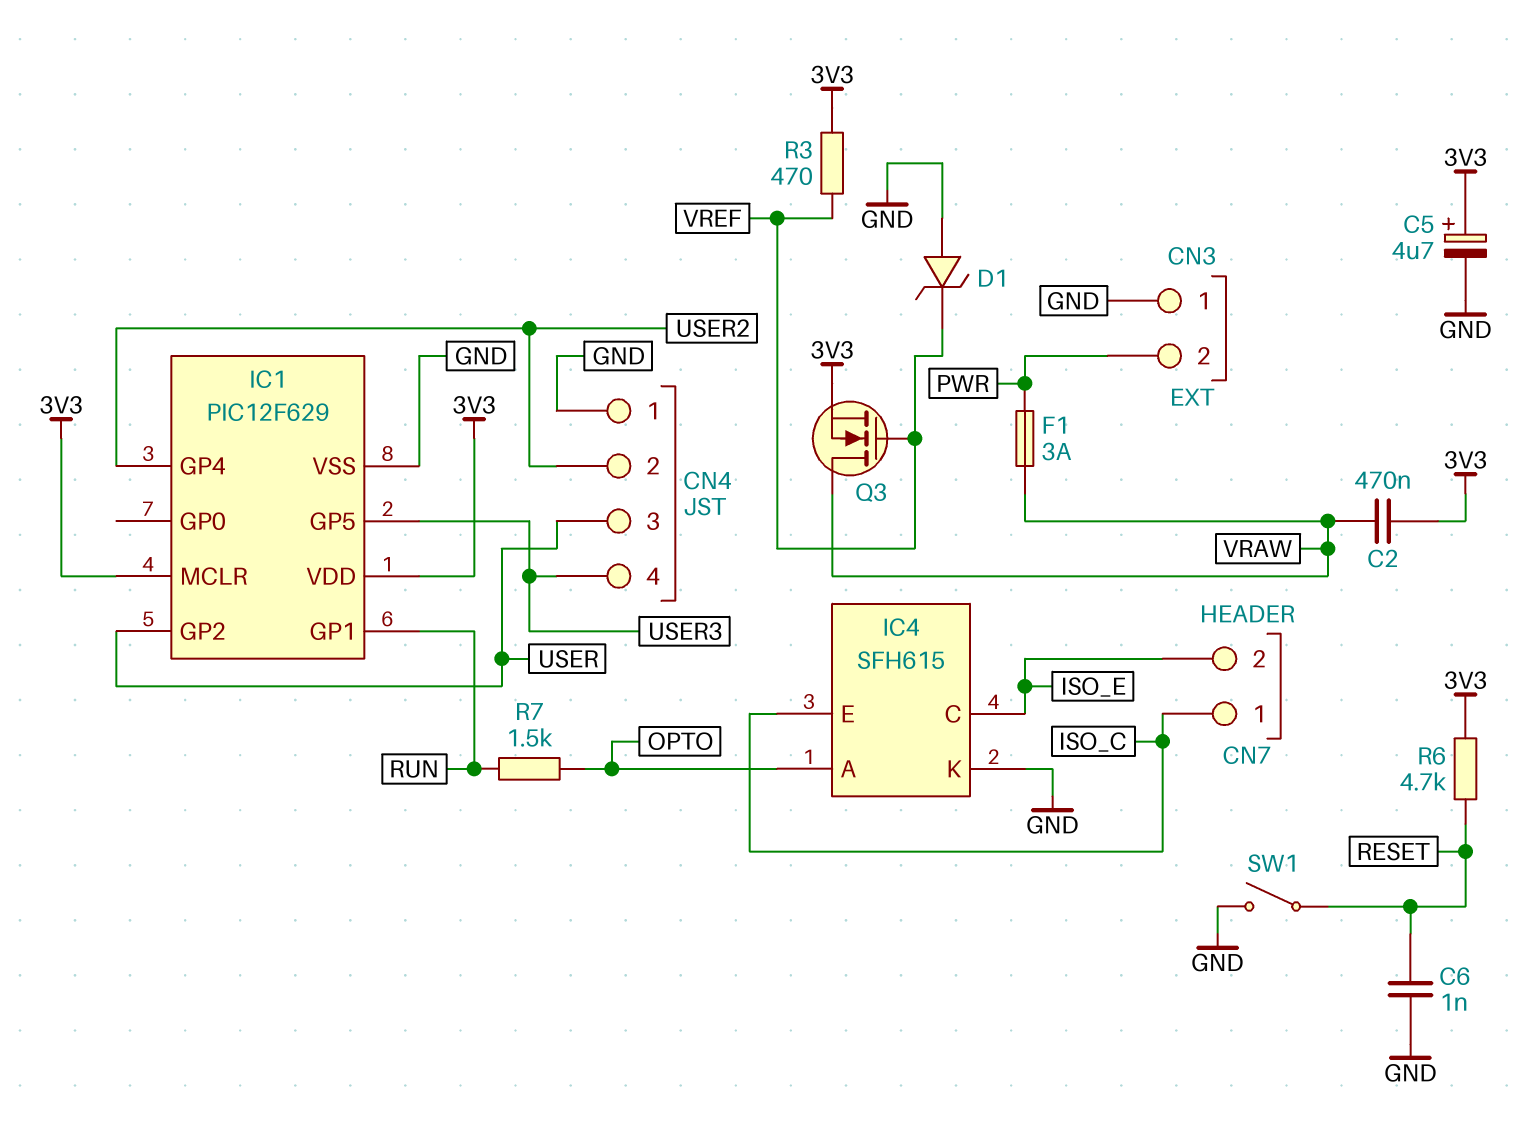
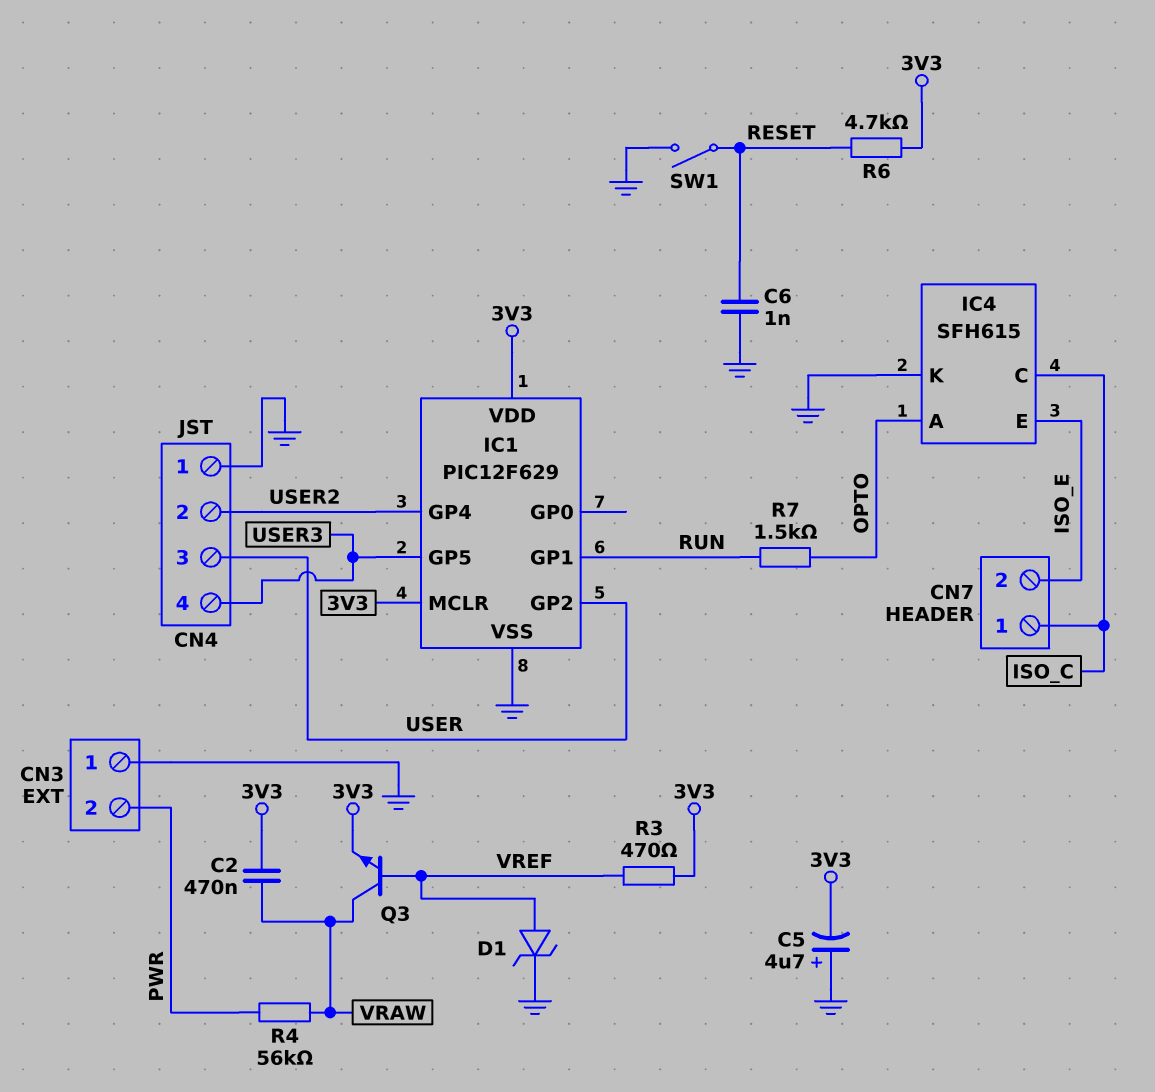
C5: 4.7uF (plus 3V3, minus GND) -> 4.7uF (plus GND, minus 3V3)
D1: zener (A GND, K VREF) -> zener (A VREF, K GND)
F1: 3A (PWR, VRAW) -> none
IC4 pin C: ISO_E -> ISO_C
IC4 pin E: ISO_C -> ISO_E
Q3: NMOS (G VREF, D VRAW, S 3V3) -> NPN (B VREF, C VRAW, E 3V3)
R4: none -> 56k (PWR, VRAW)

